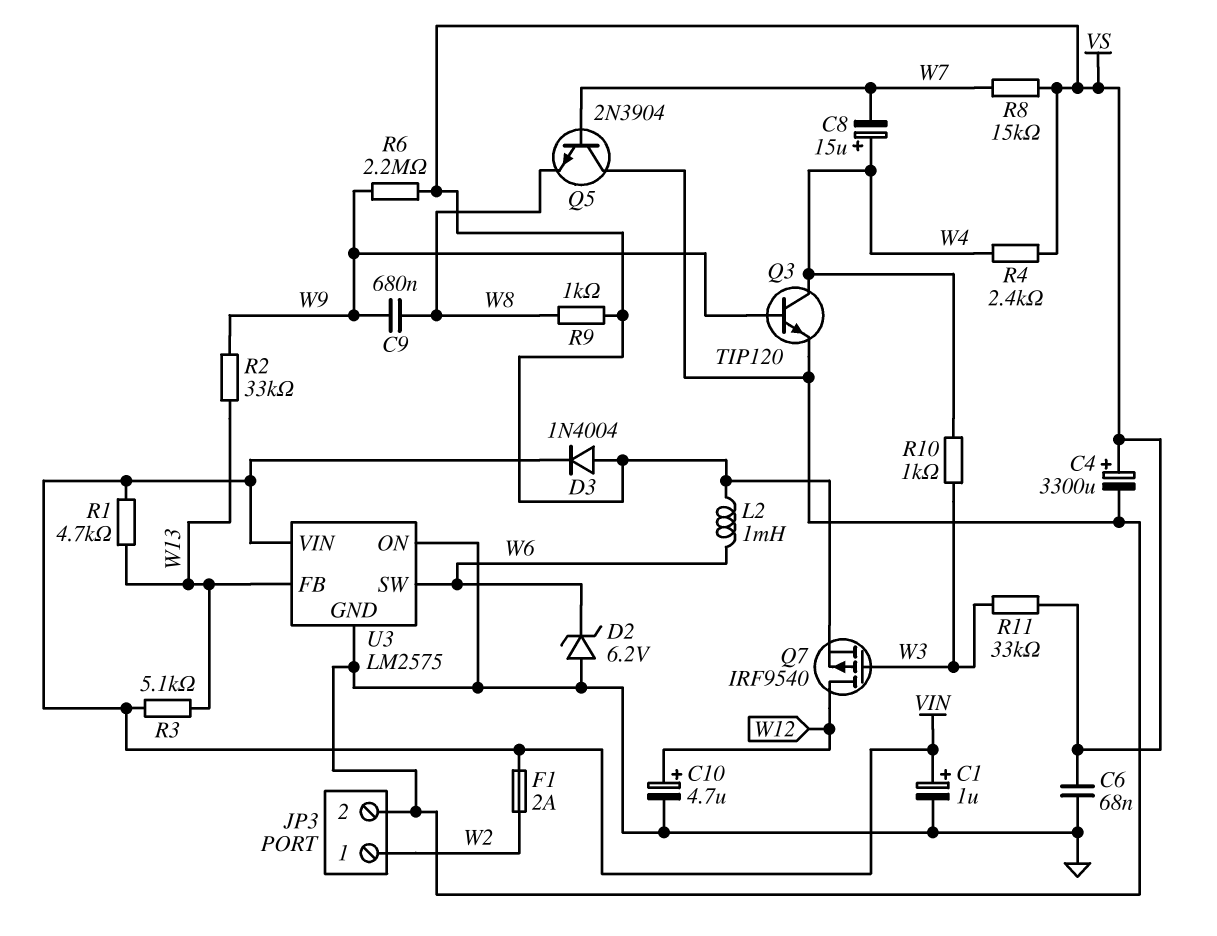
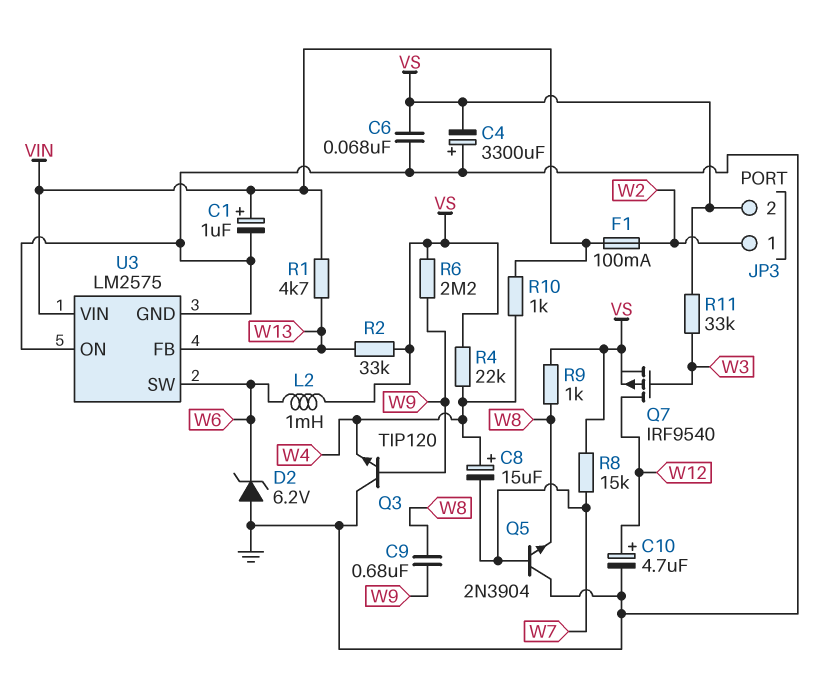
C4: 3300uF (plus VS, minus GND) -> 3300uF (plus GND, minus VS)
D3: diode 1N4004 (A VS, K VIN) -> none
F1: 2A (VIN, W2) -> 100mA (VIN, W2)
JP3 pin 2: GND -> VS
Q3: NPN TIP120 (B W9, C W4, E GND) -> NPN TIP120 (B W9, C GND, E W4)
R2: 33k (W9, W13) -> 33k (VS, W13)
R3: 5.1k (VIN, W13) -> none
R4: 2.4k (VS, W4) -> 22k (VS, W4)
R10: 1k (W3, W4) -> 1k (VIN, W4)

